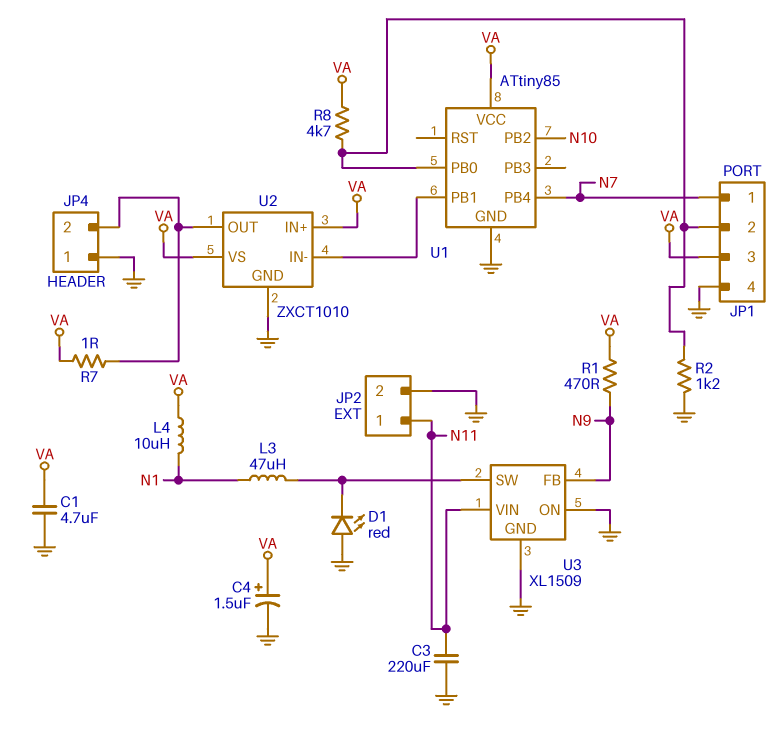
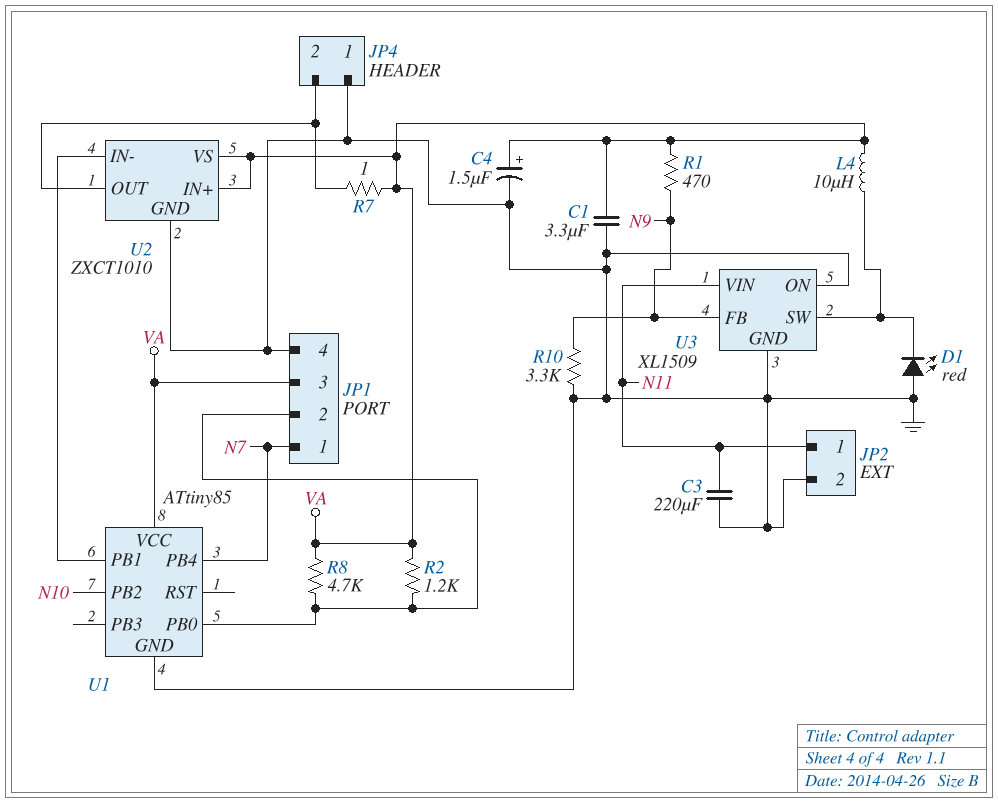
C1: 4.7uF (GND, VA) -> 3.3uF (GND, VA)
L3: 47uH (N1, U3/SW) -> none
L4: 10uH (N1, VA) -> 10uH (U3/SW, VA)
R2: 1.2k (GND, JP1/2) -> 1.2k (JP1/2, VA)
R10: none -> 3.3k (GND, N9)

